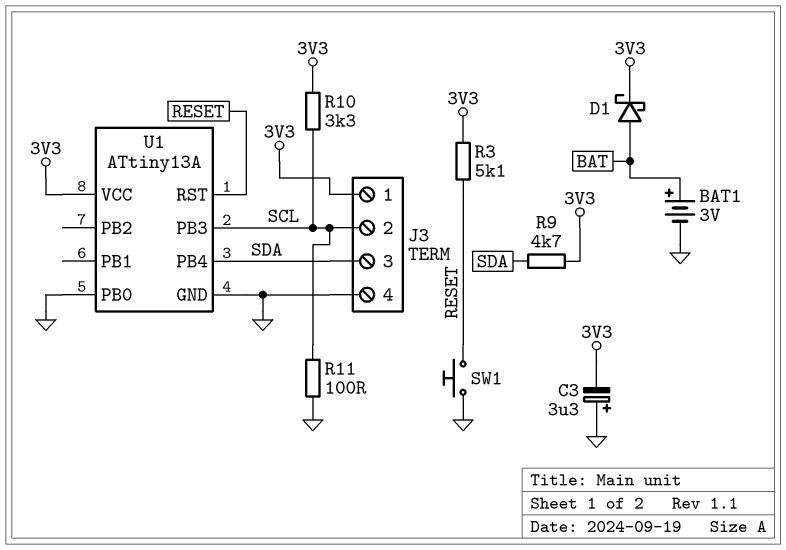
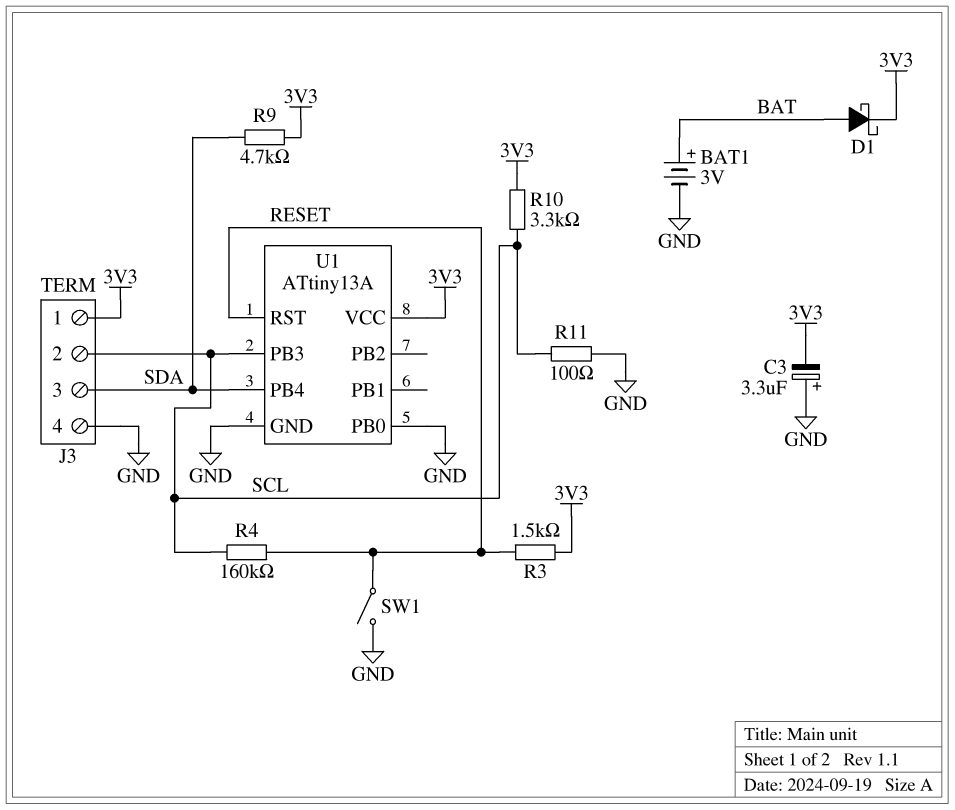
R3: 5.1k (3V3, RESET) -> 1.5k (3V3, RESET)
R4: none -> 160k (RESET, SCL)
SW1: button (GND, RESET) -> switch (GND, RESET)

